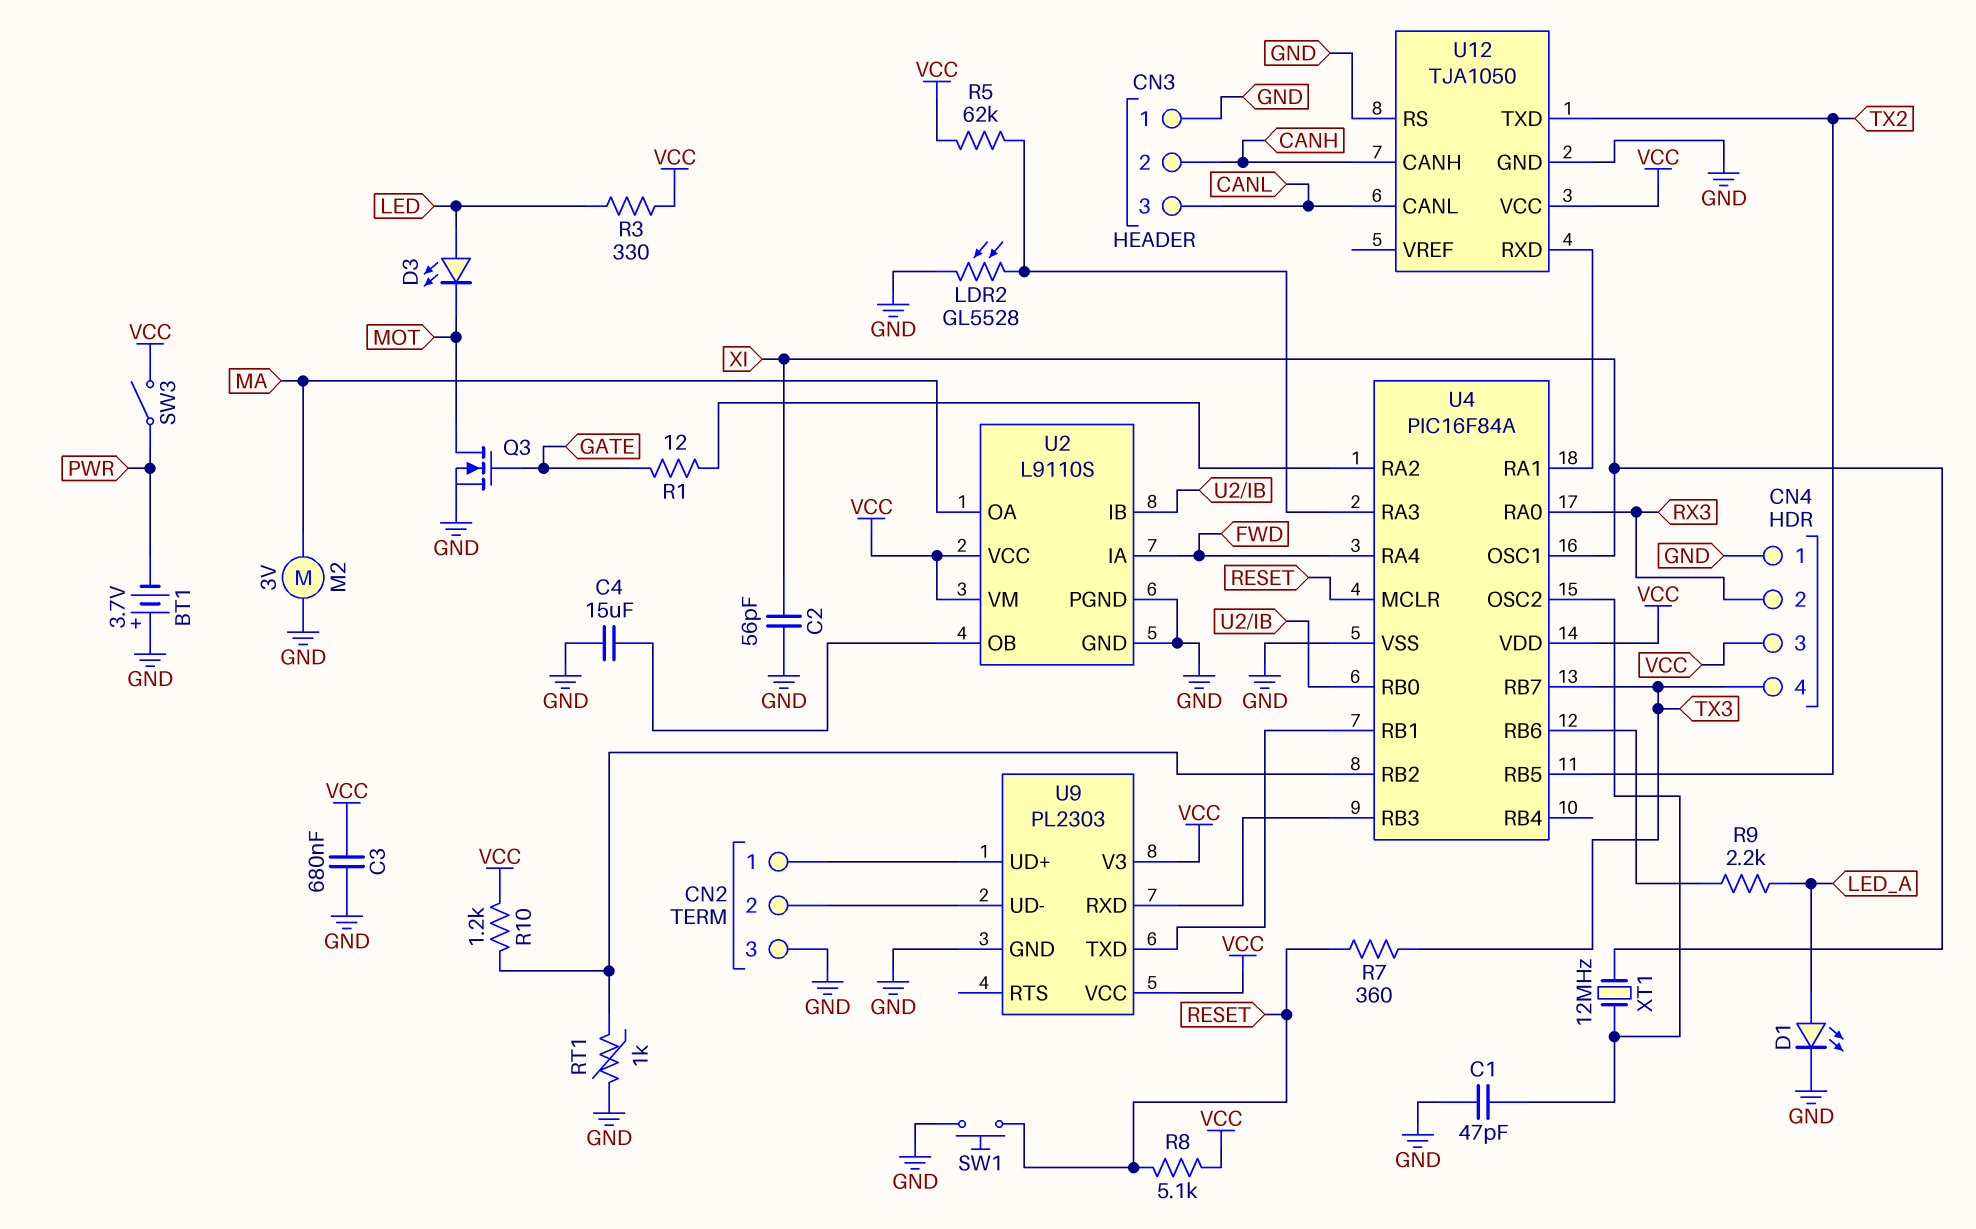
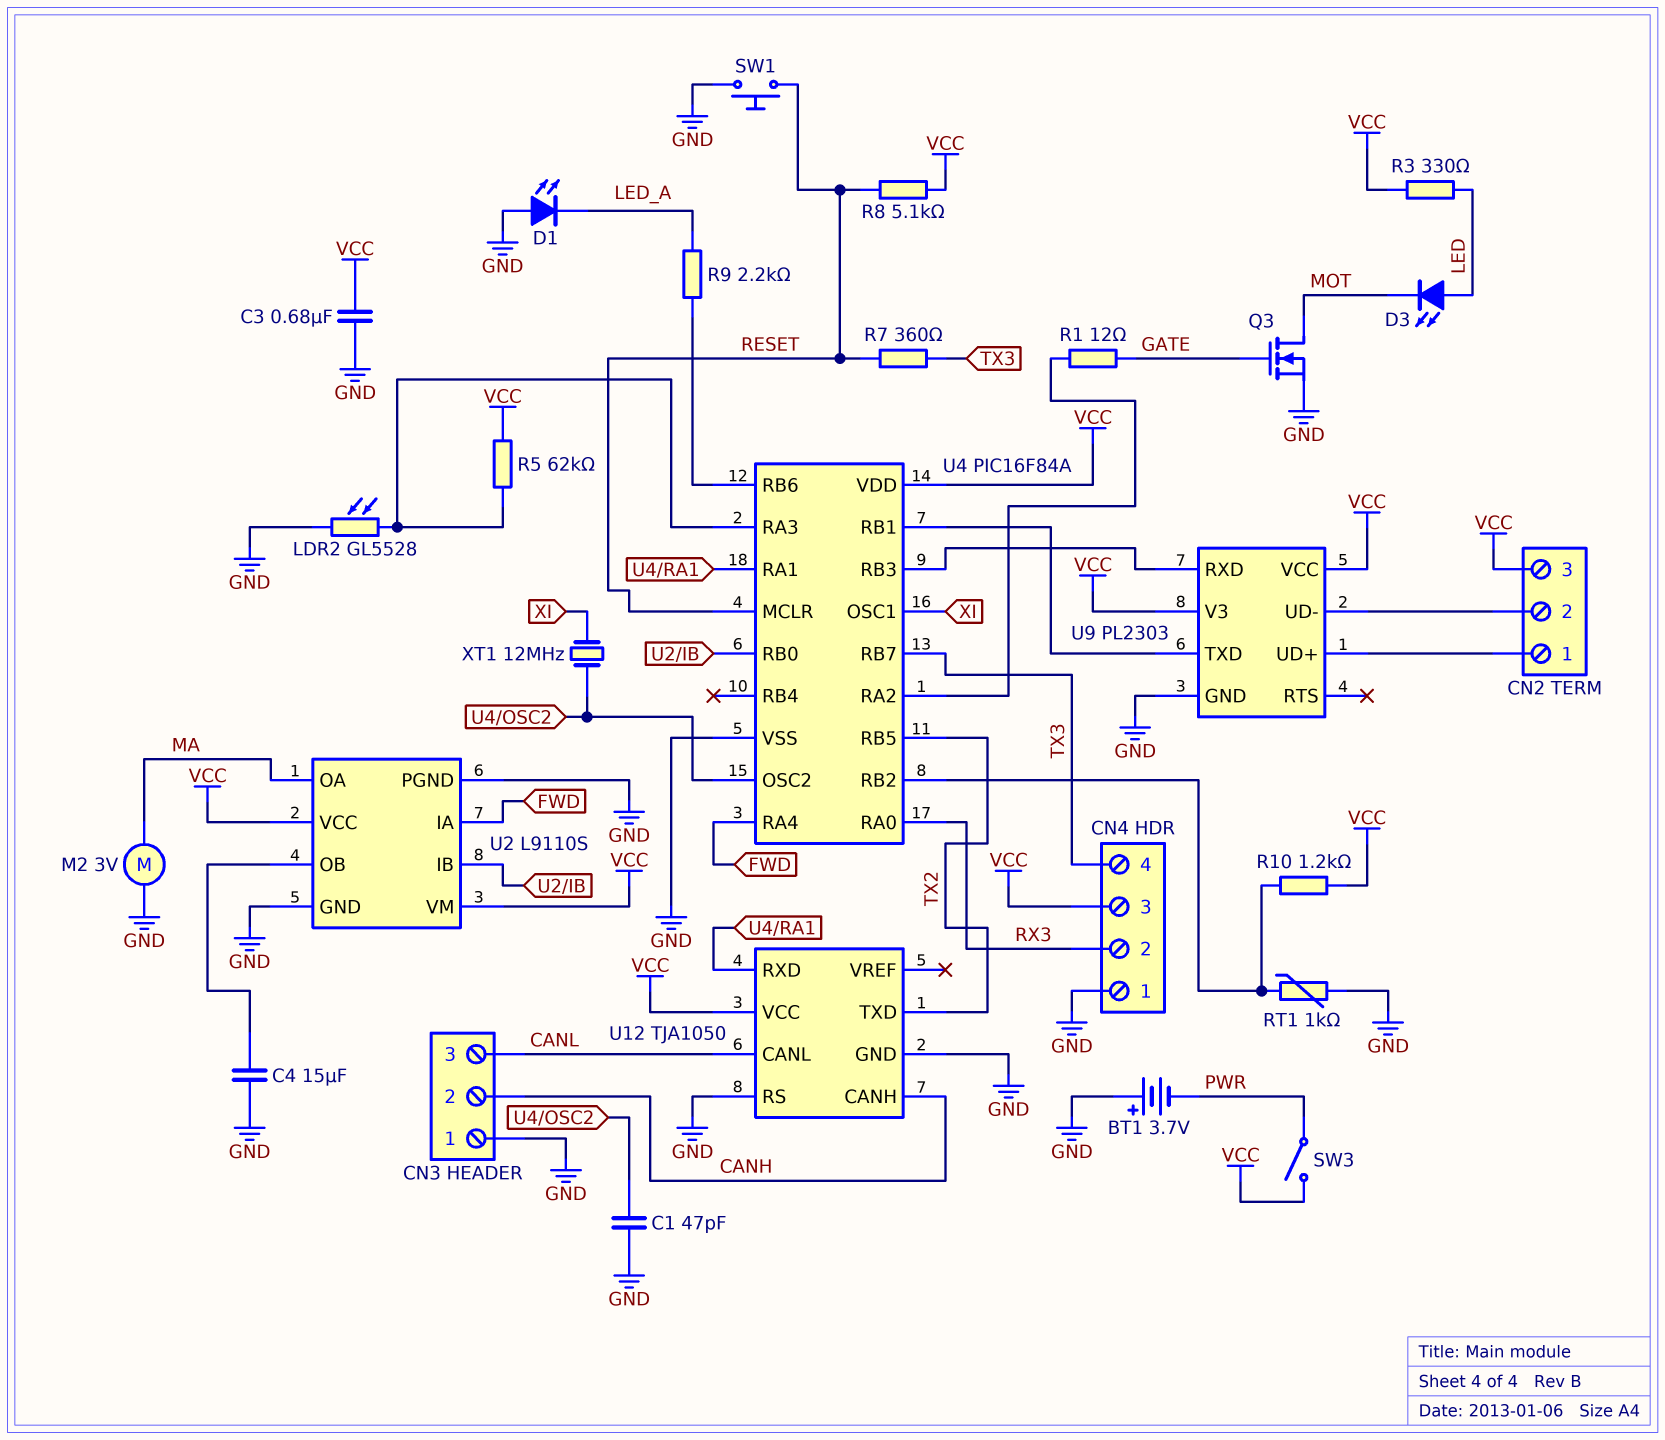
C2: 56pF (GND, XI) -> none
CN2 pin 3: GND -> VCC
D1: LED (A LED_A, K GND) -> LED (A GND, K LED_A)

